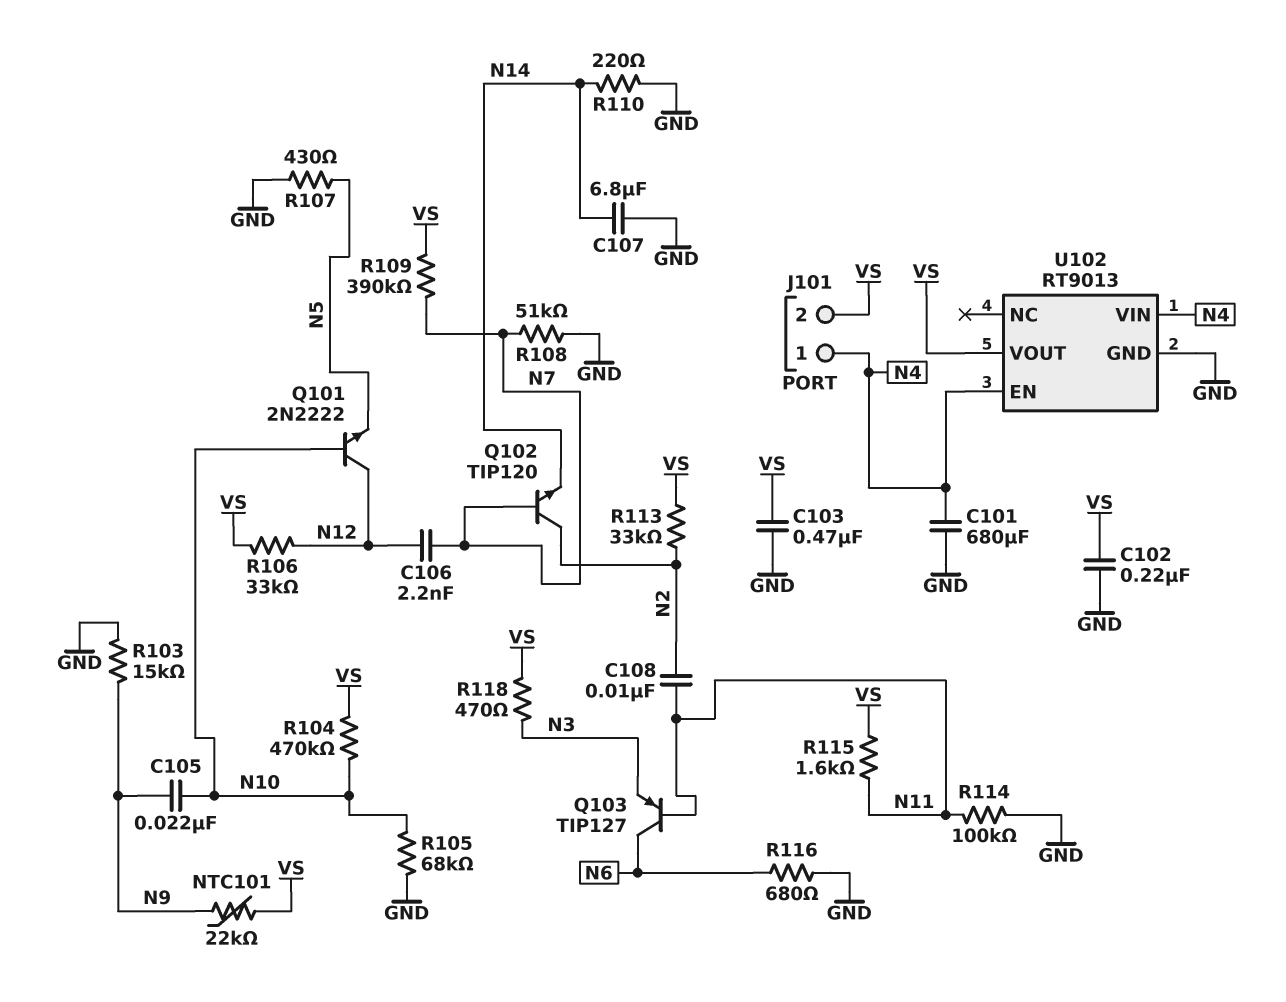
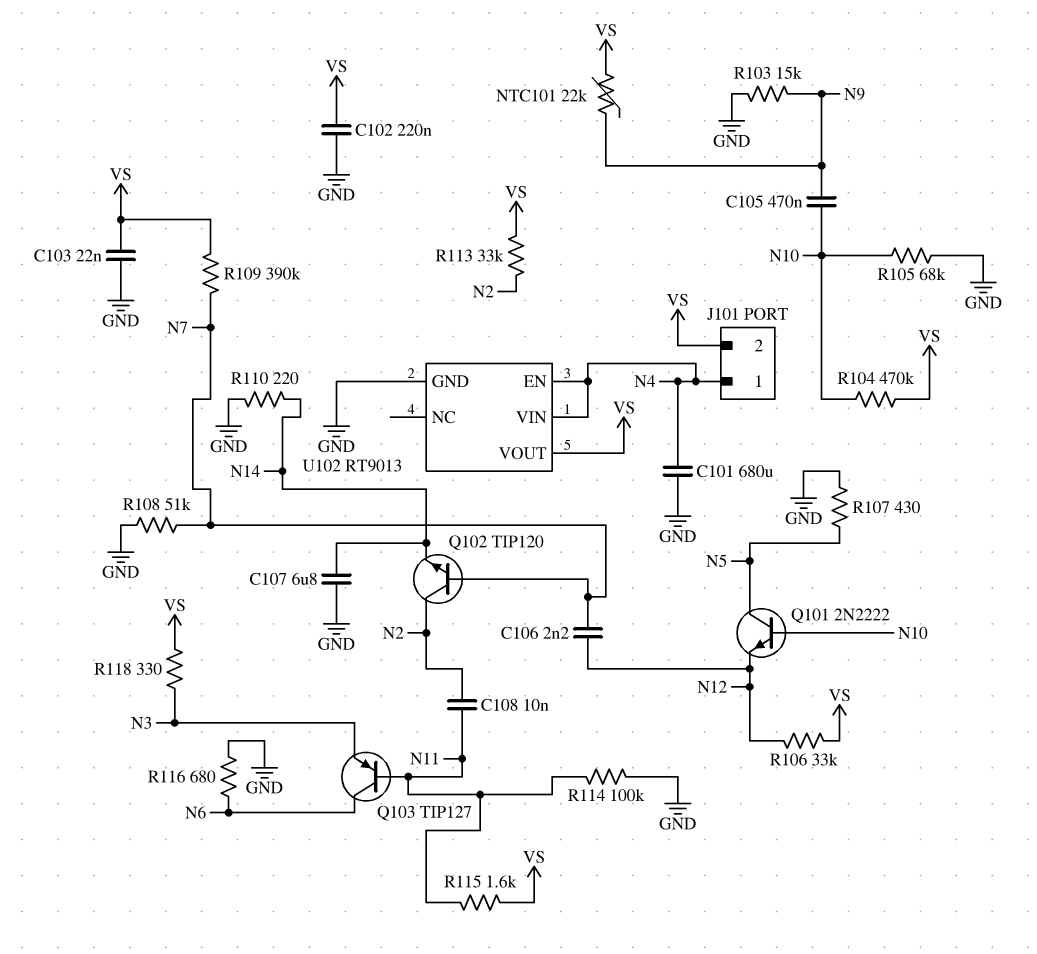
C103: 470nF (GND, VS) -> 22nF (GND, VS)
C105: 22nF (N9, N10) -> 470nF (N9, N10)
Q101: NPN 2N2222 (B N10, C N12, E N5) -> NPN 2N2222 (B N10, C N5, E N12)
R118: 470 (N3, VS) -> 330 (N3, VS)

